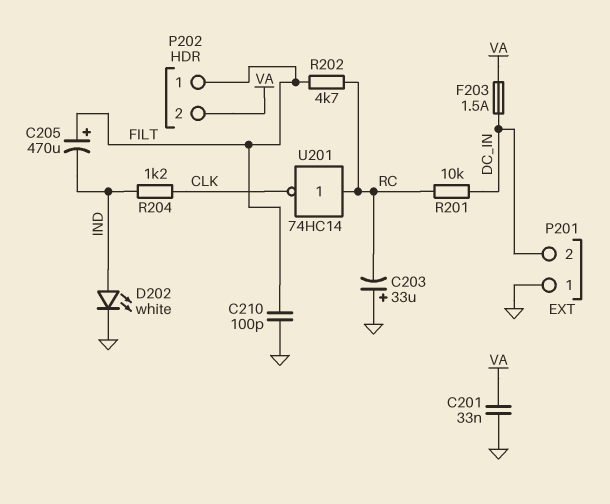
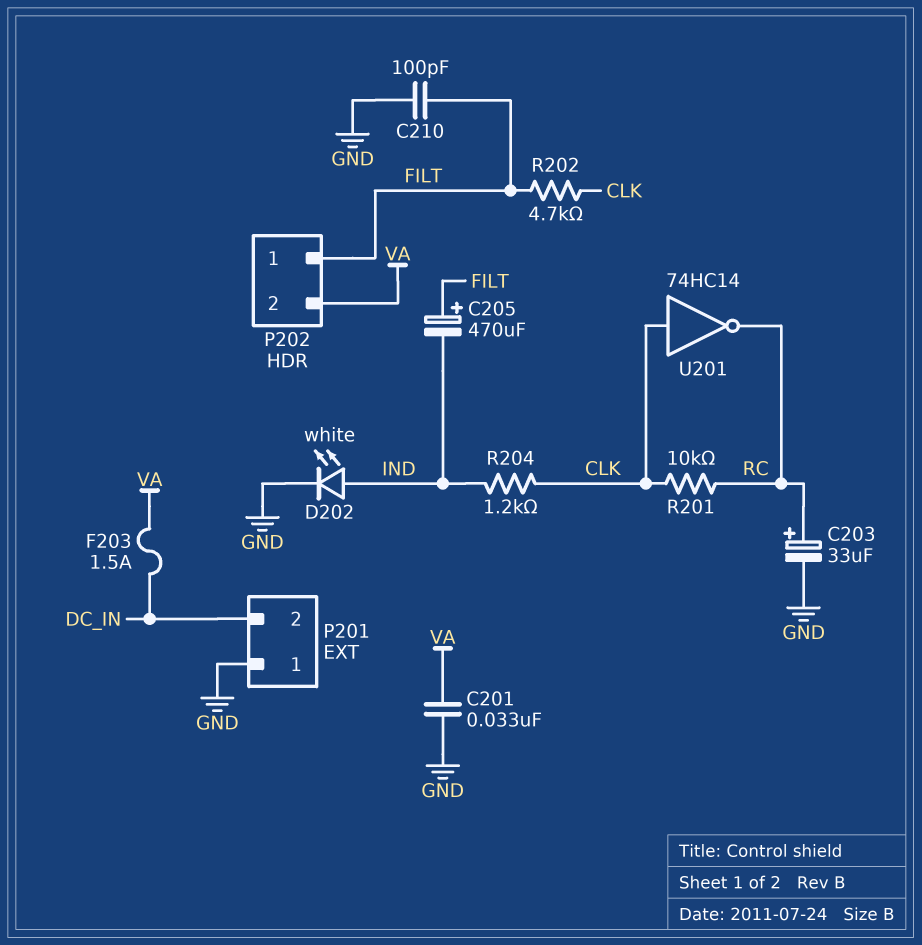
C203: 33uF (plus GND, minus RC) -> 33uF (plus RC, minus GND)
R201: 10k (DC_IN, RC) -> 10k (CLK, RC)
R202: 4.7k (FILT, RC) -> 4.7k (CLK, FILT)
U201: NOT 74HC14 (in RC, out CLK) -> NOT 74HC14 (in CLK, out RC)

